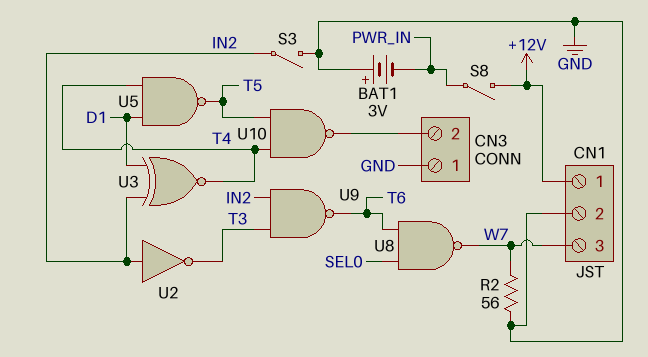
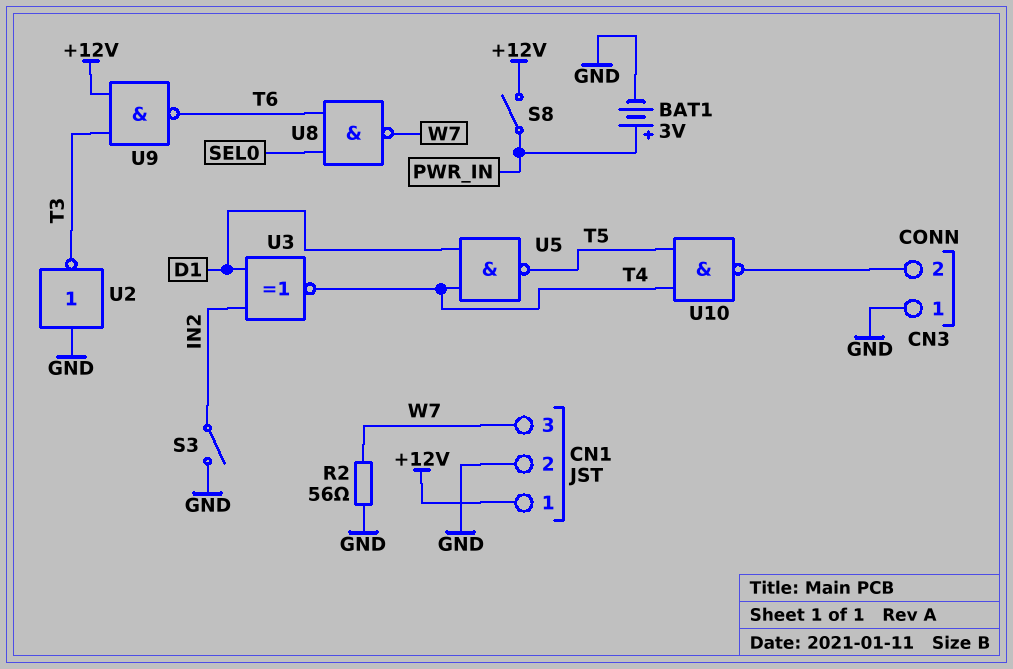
BAT1: 3V (plus GND, minus PWR_IN) -> 3V (plus PWR_IN, minus GND)
U2: NOT (in IN2, out T3) -> NOT (in GND, out T3)
U9: NAND (in IN2, in T3, out T6) -> NAND (in +12V, in T3, out T6)

